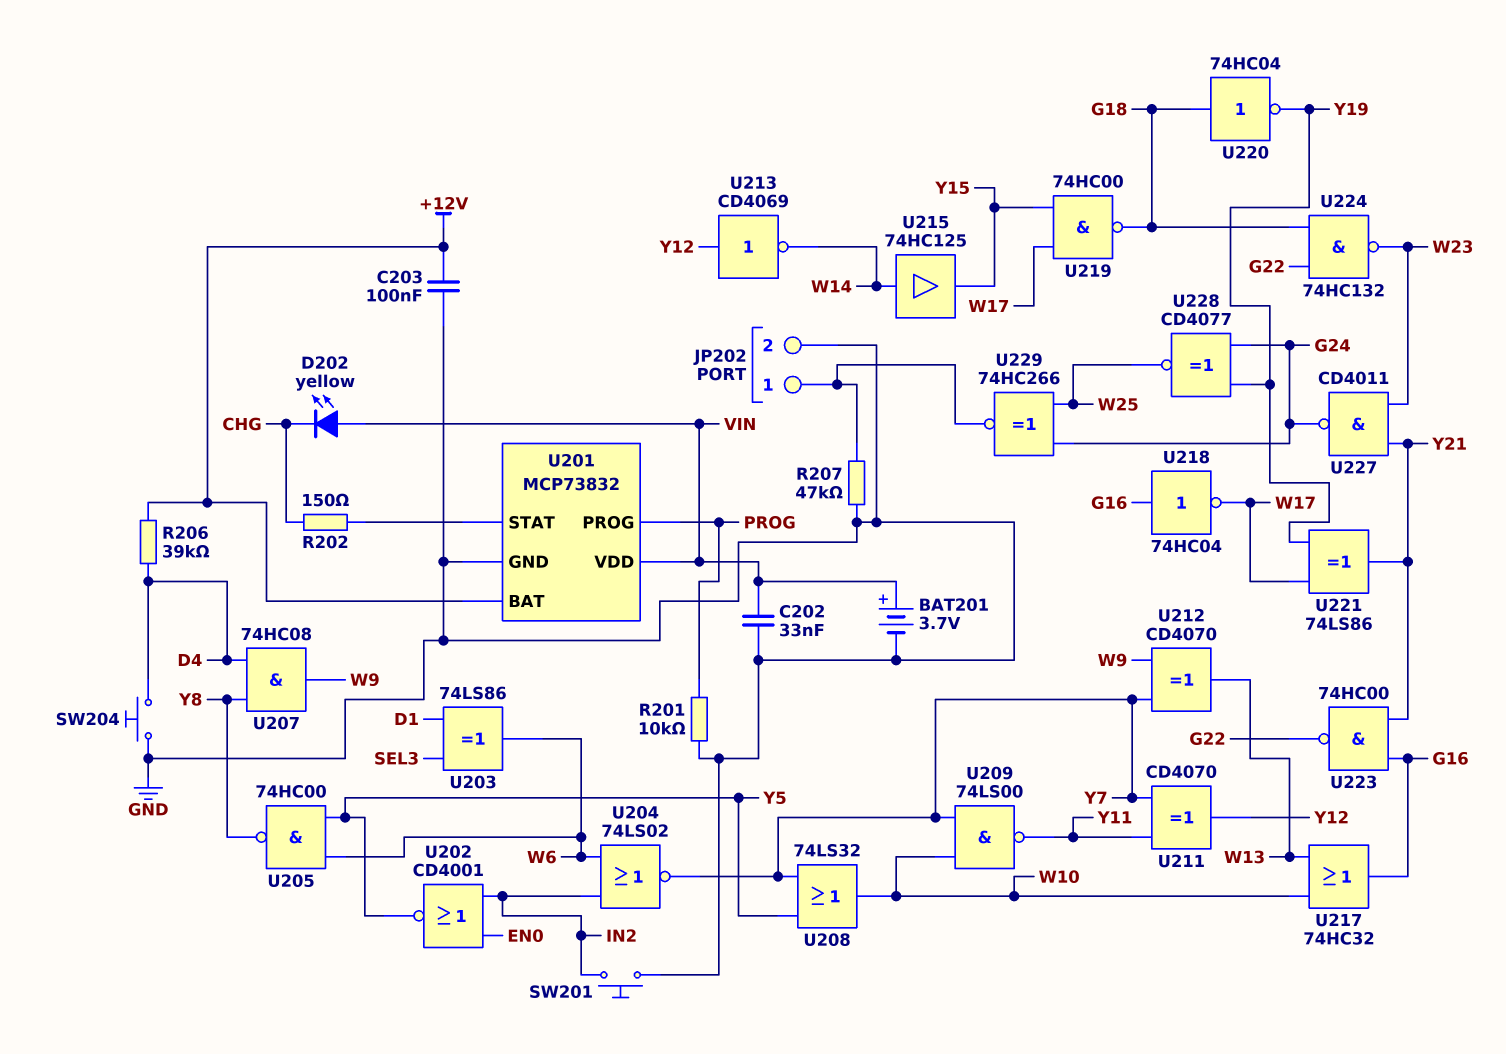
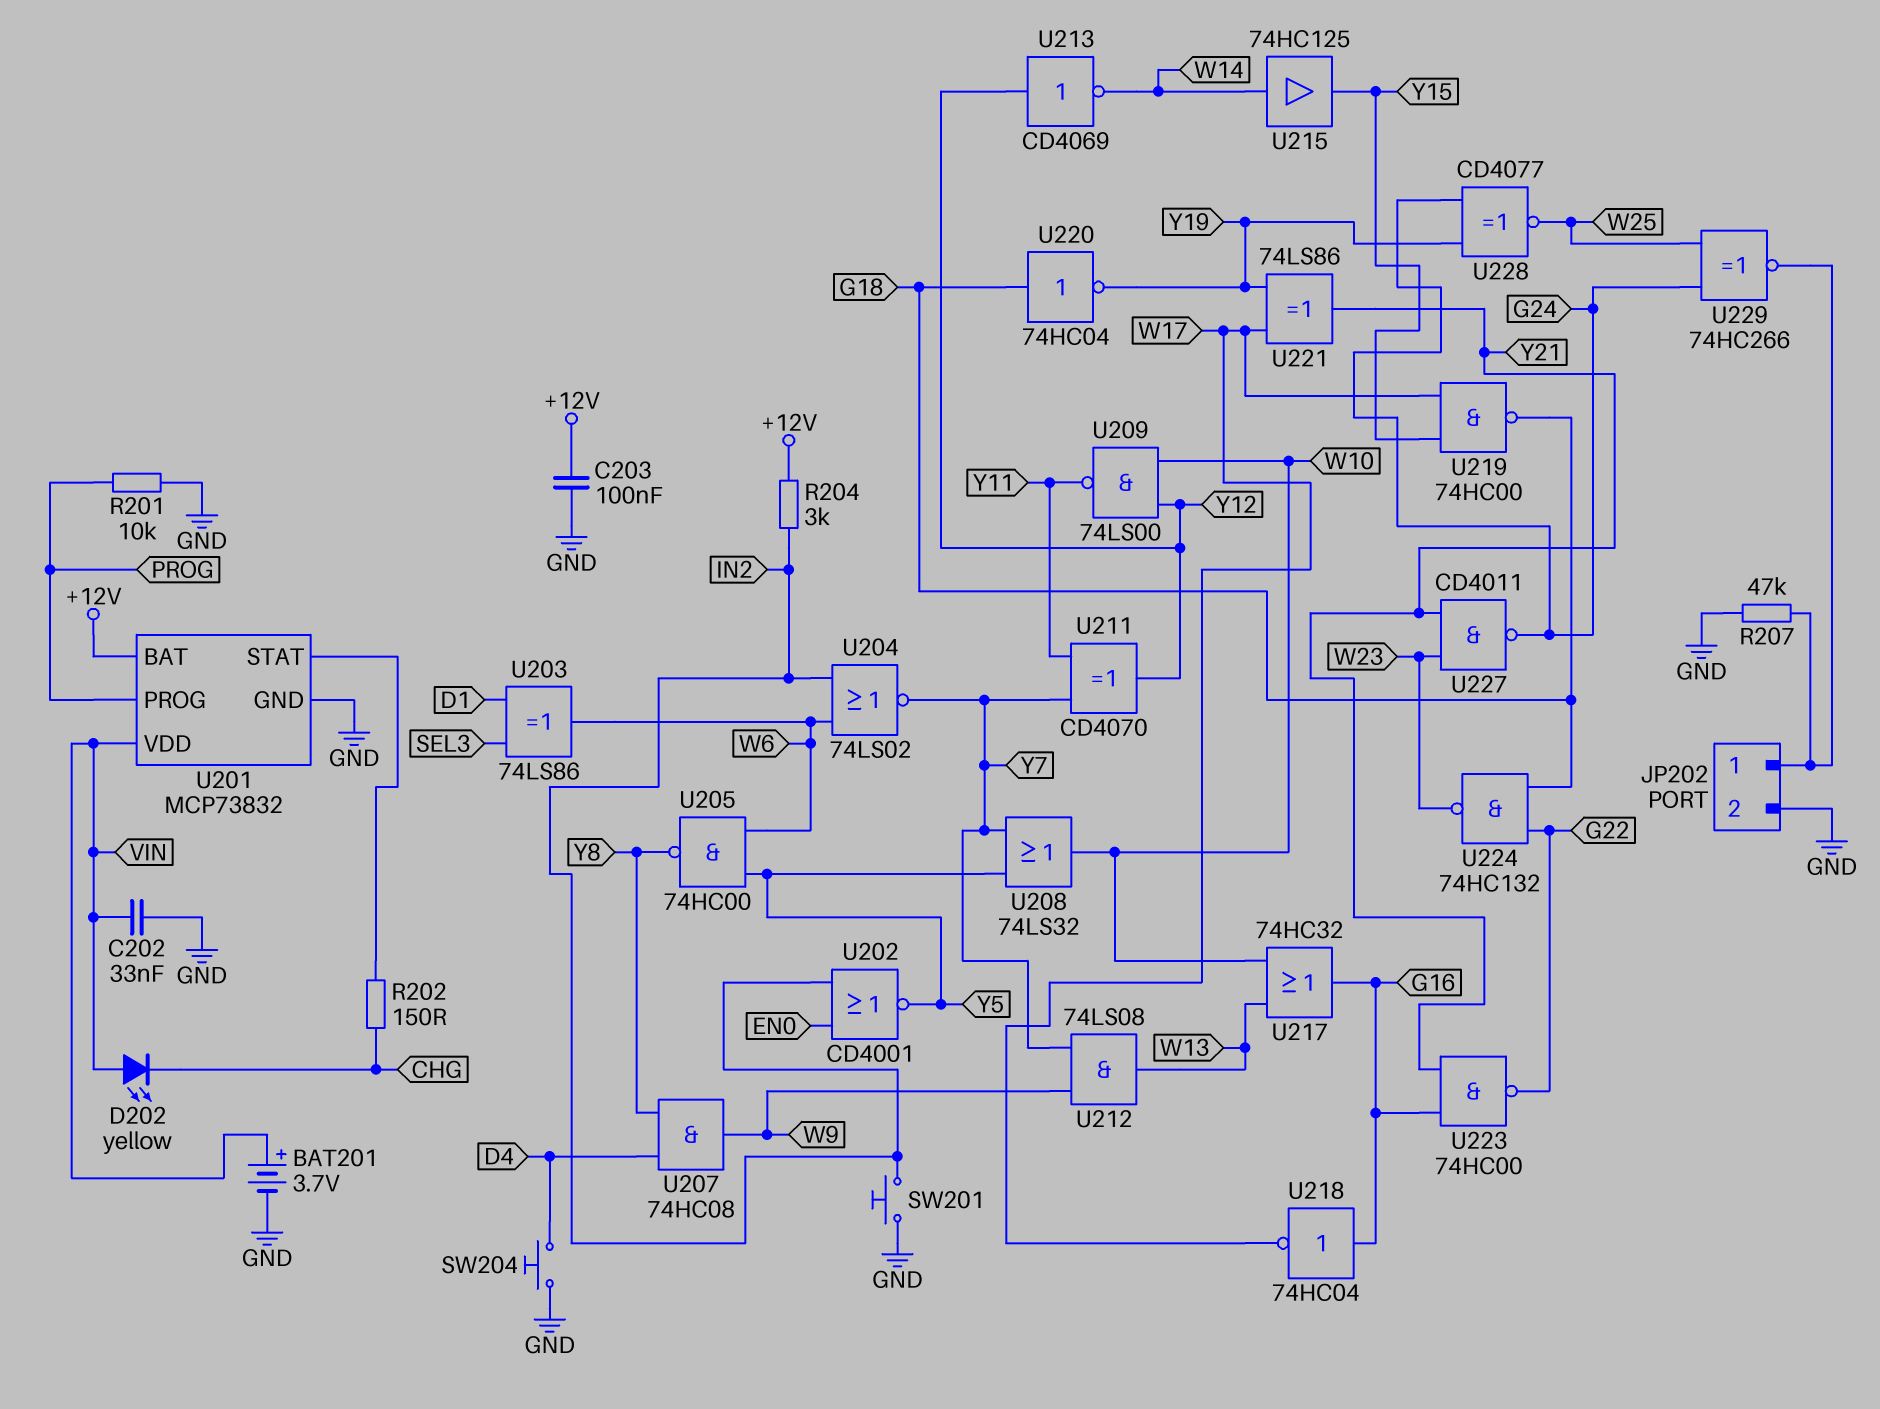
R204: none -> 3k (+12V, IN2)
R206: 39k (+12V, D4) -> none
U209: NAND 74LS00 (in W10, in Y7, out Y11) -> NAND 74LS00 (in W10, in Y12, out Y11)
U212: XOR CD4070 (in W9, in Y7, out W13) -> AND 74LS08 (in W9, in Y7, out W13)

